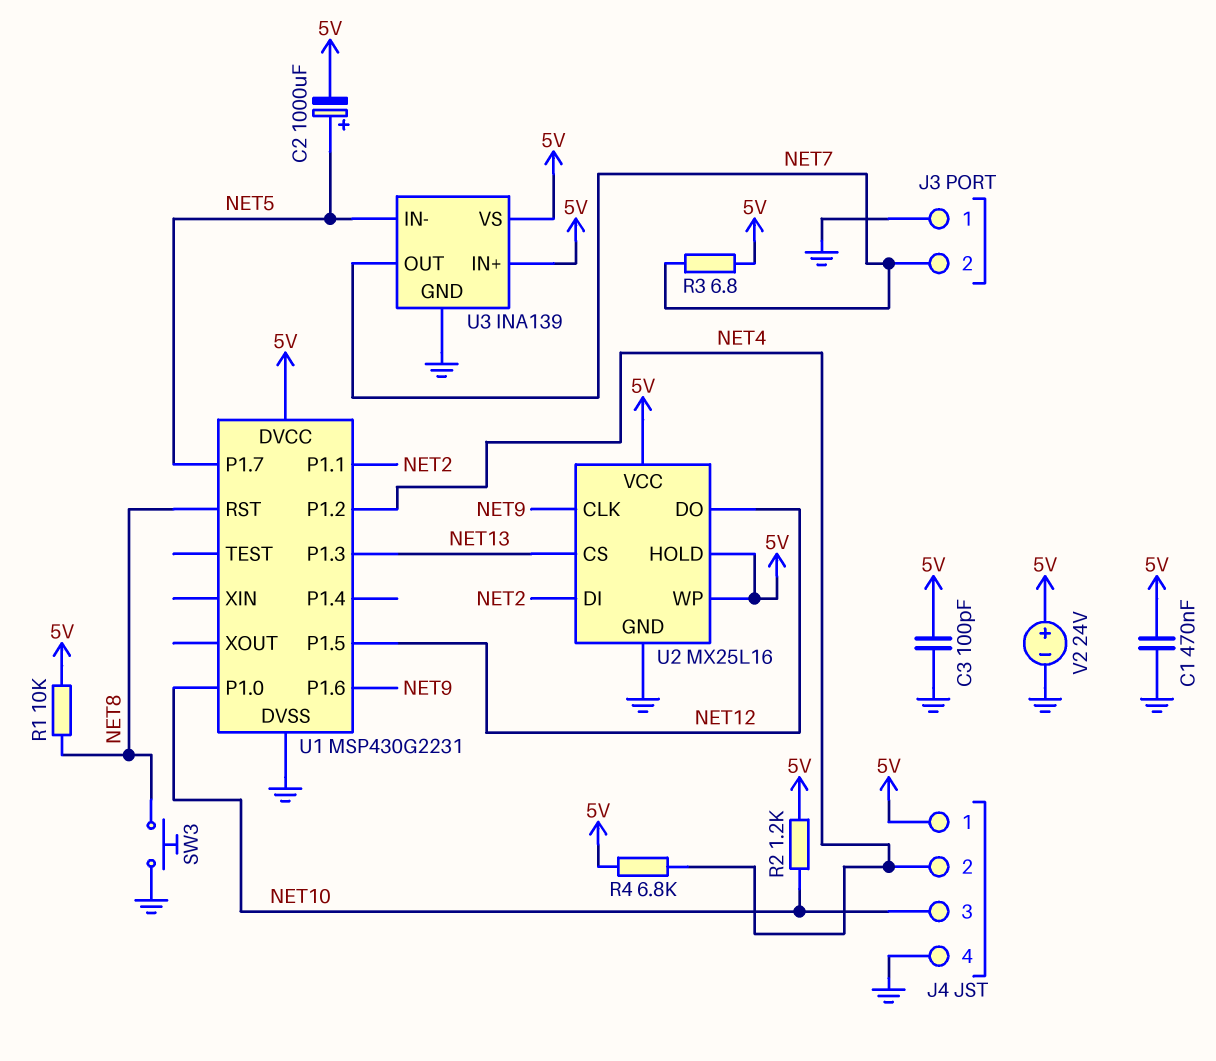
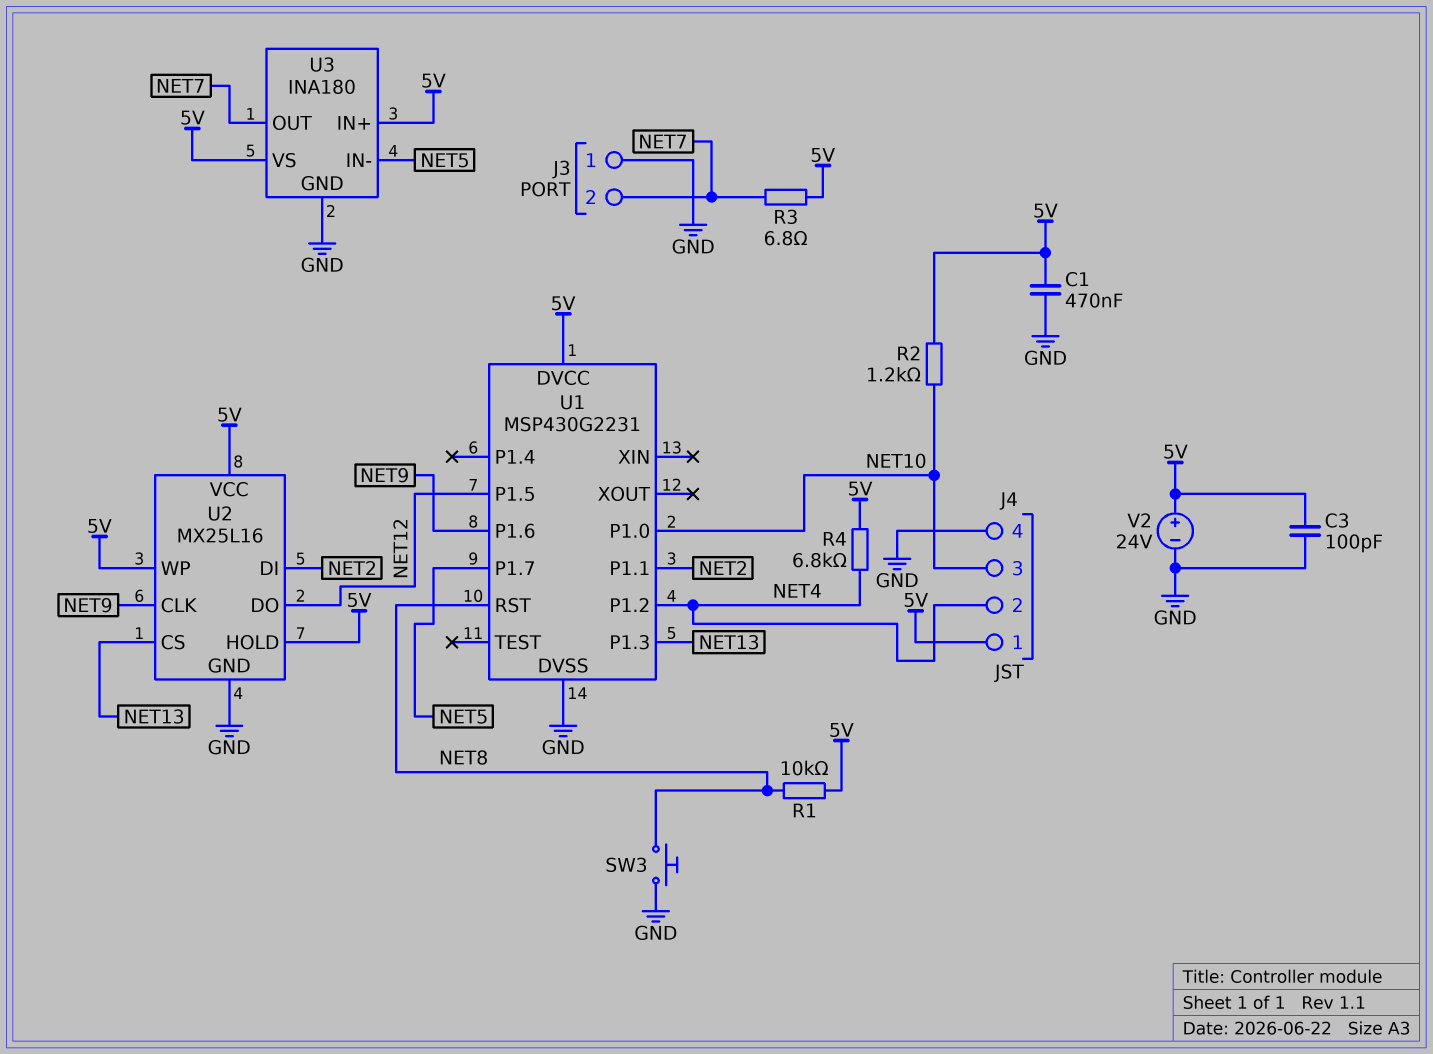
C2: 1000uF (plus NET5, minus 5V) -> none
U3: INA139 -> INA180

